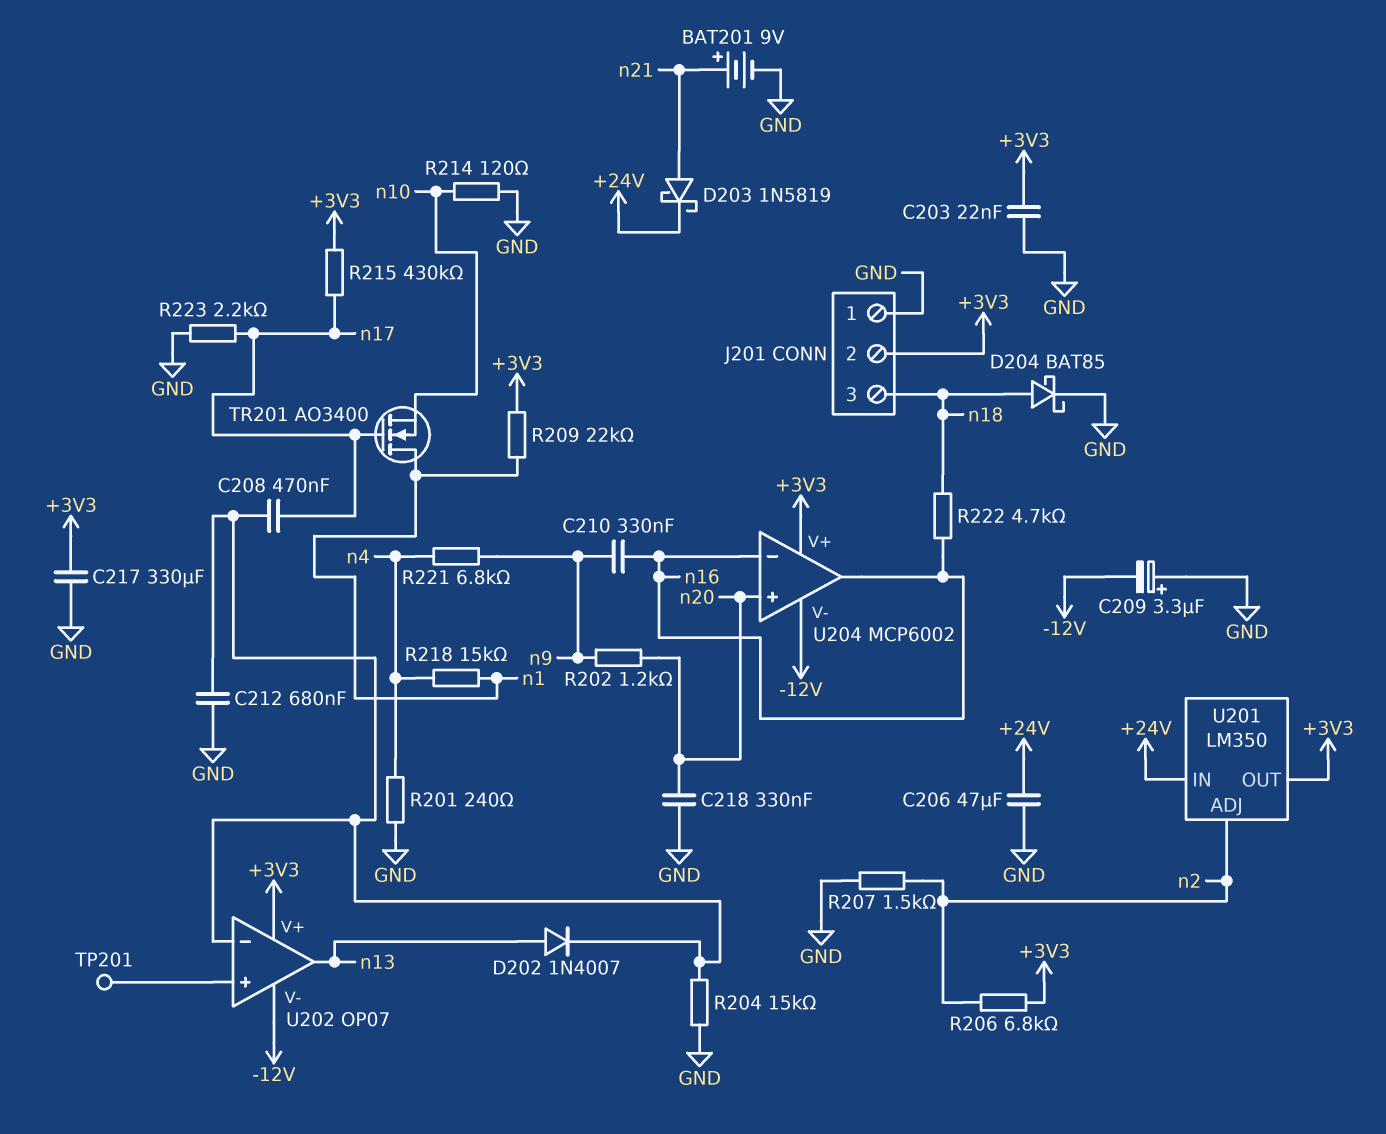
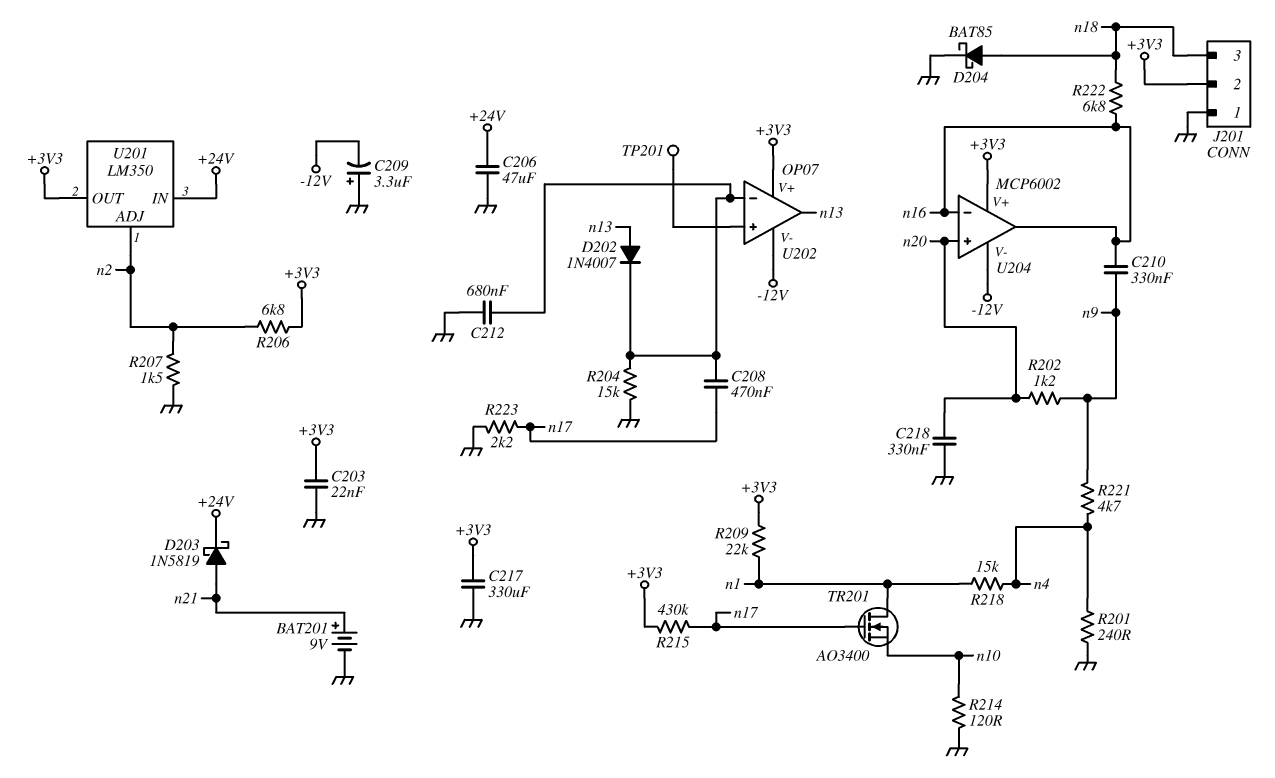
R221: 6.8k (n4, n9) -> 4.7k (n4, n9)
R222: 4.7k (n16, n18) -> 6.8k (n16, n18)

